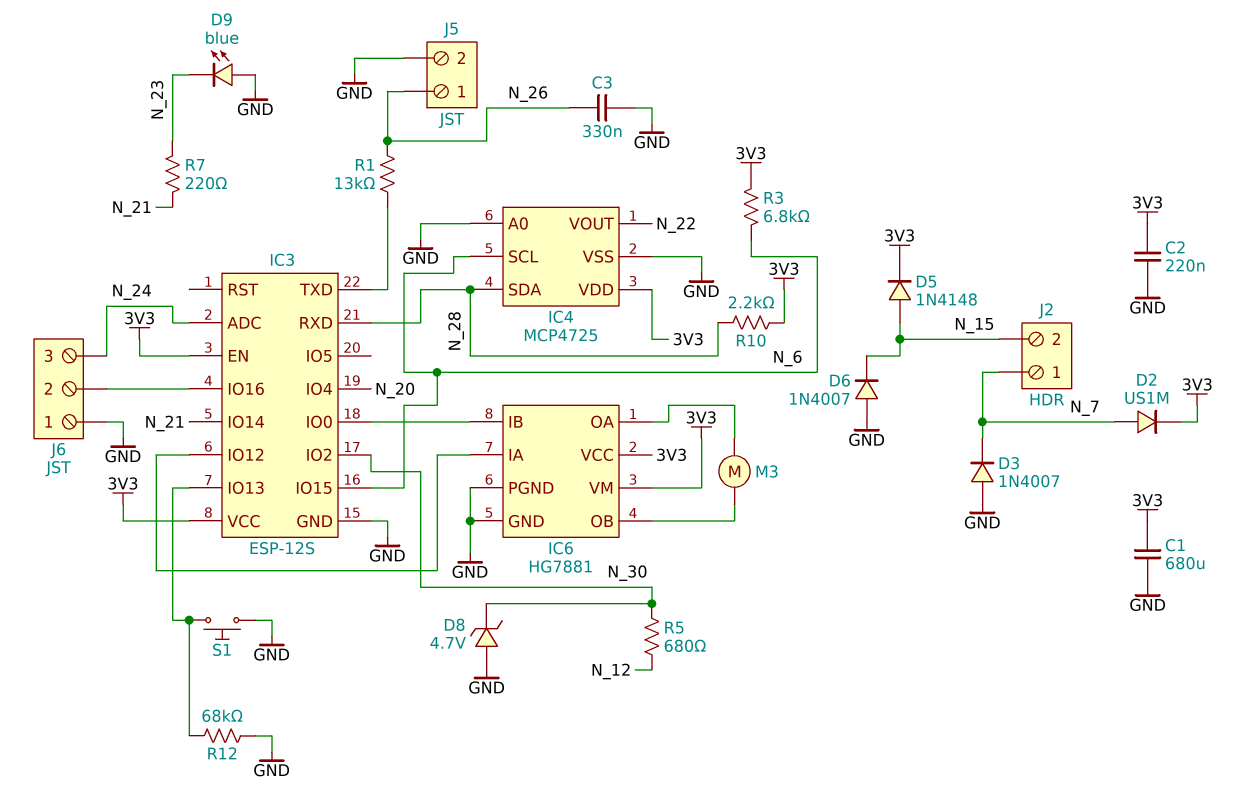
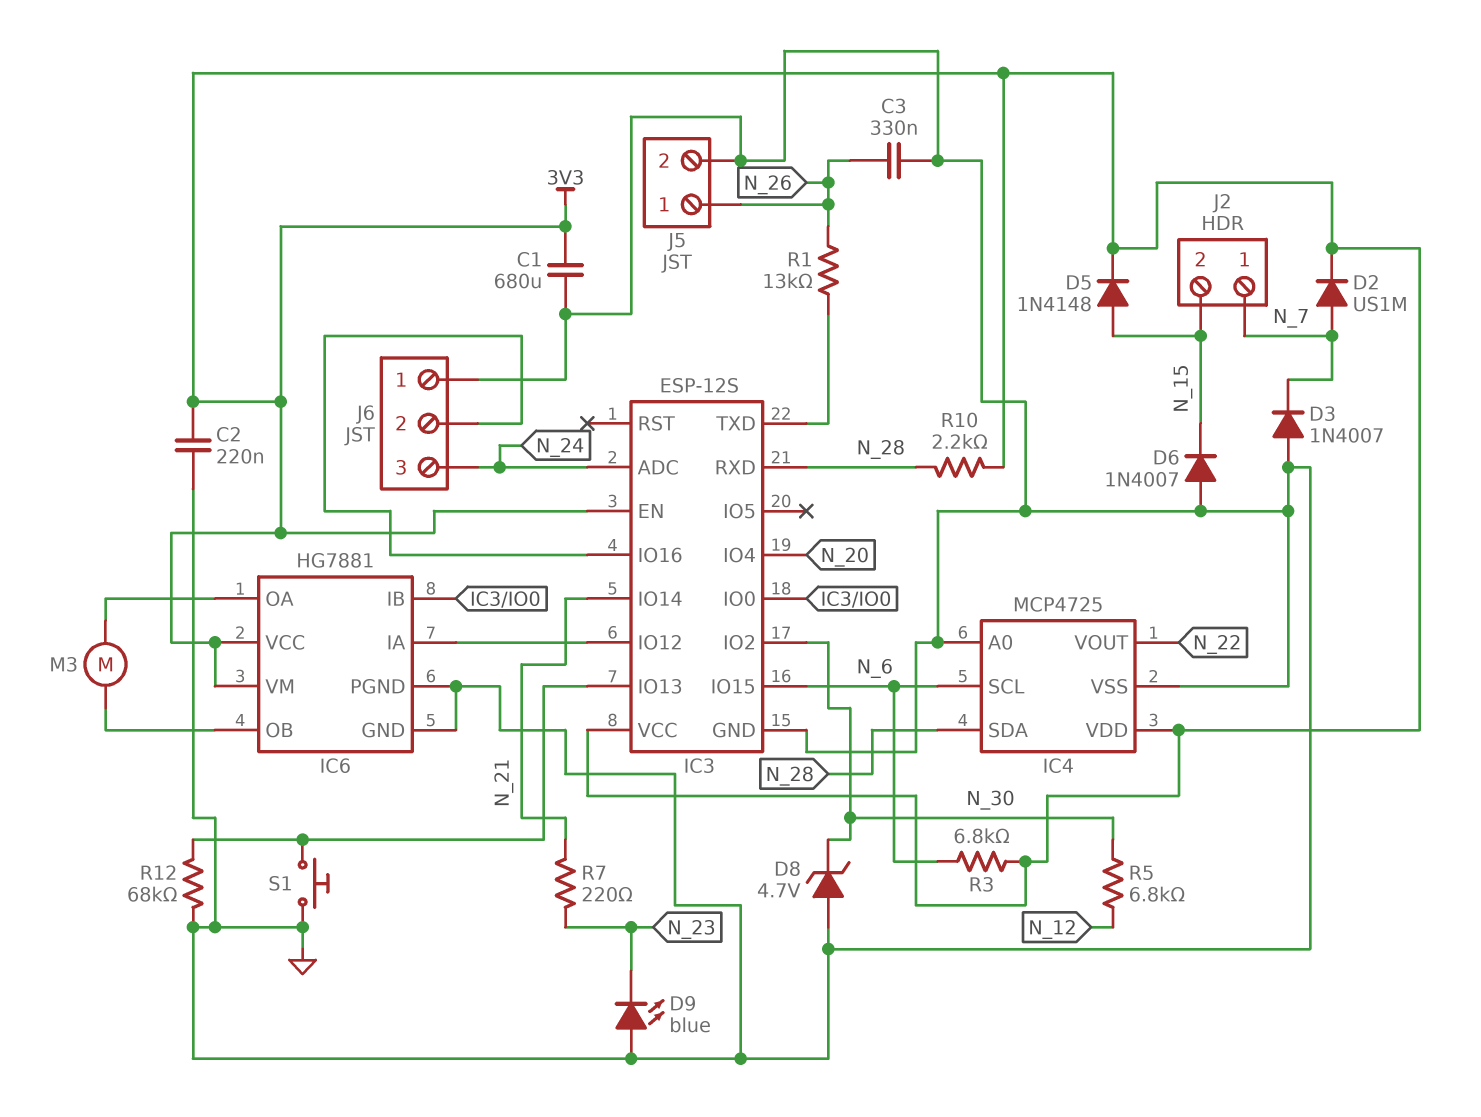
R5: 680 (N_12, N_30) -> 6.8k (N_12, N_30)

